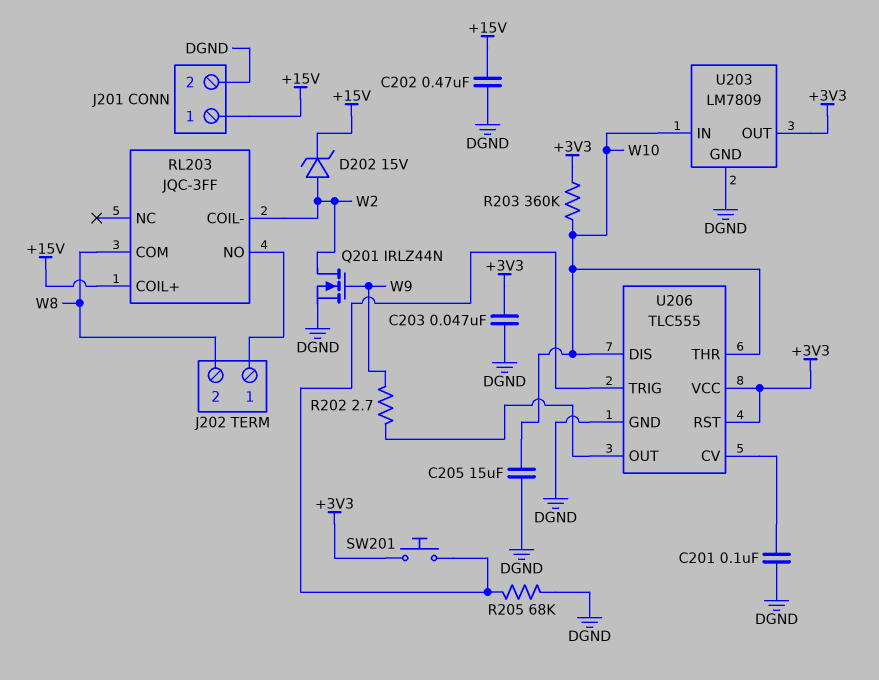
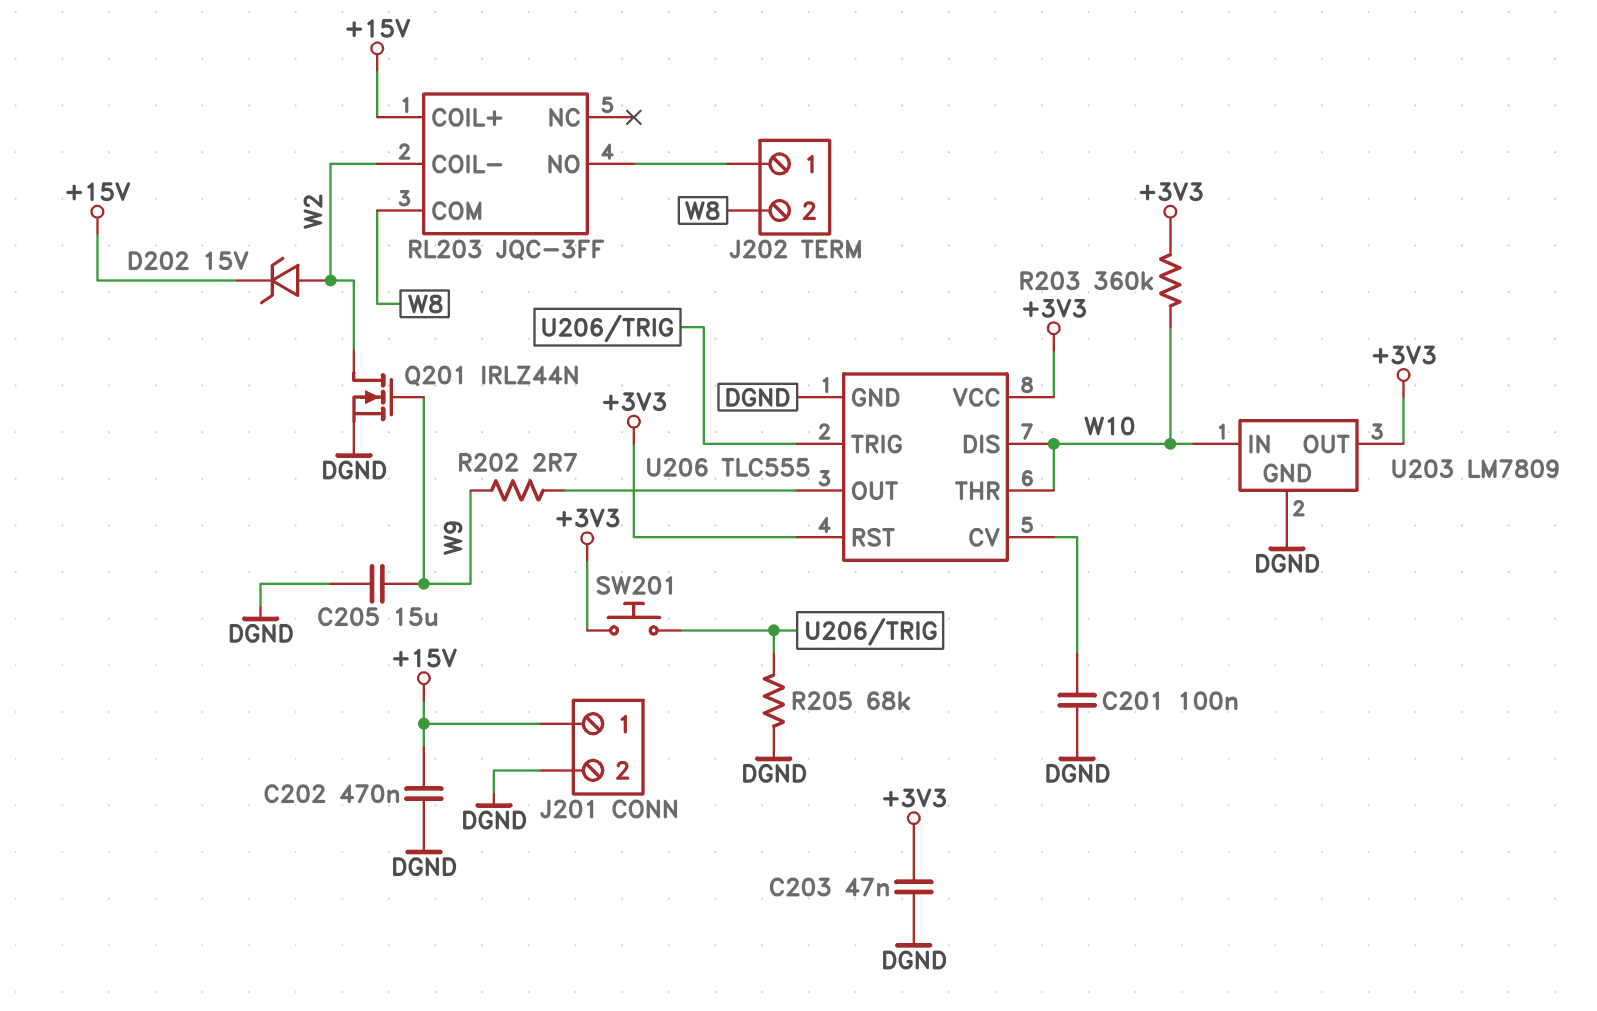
C205: 15uF (DGND, W10) -> 15uF (DGND, W9)

